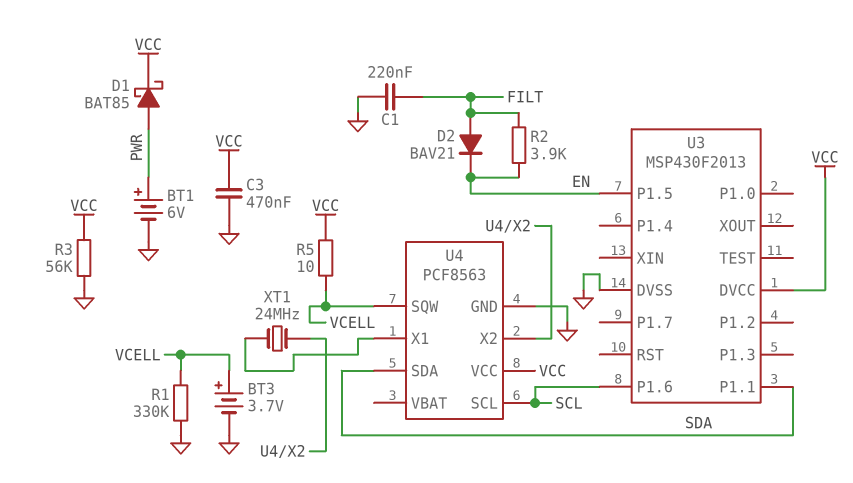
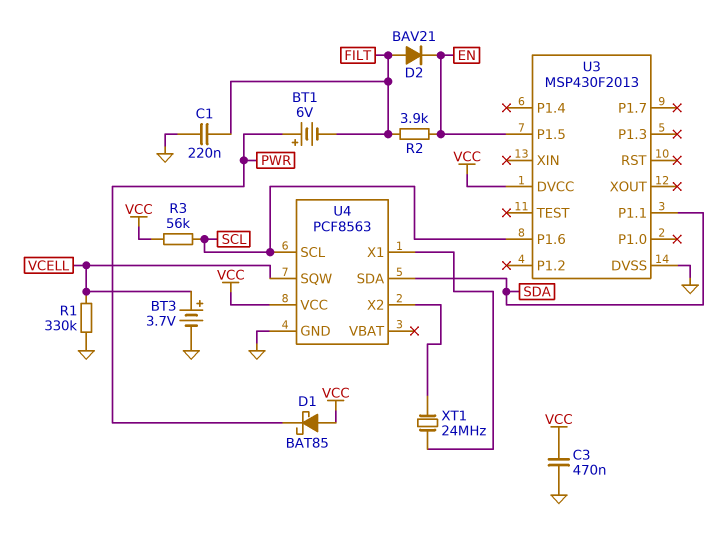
BT1: 6V (plus PWR, minus GND) -> 6V (plus PWR, minus FILT)
D1: schottky BAT85 (A PWR, K VCC) -> schottky BAT85 (A VCC, K PWR)
R3: 56k (GND, VCC) -> 56k (SCL, VCC)
R5: 10 (VCC, VCELL) -> none

